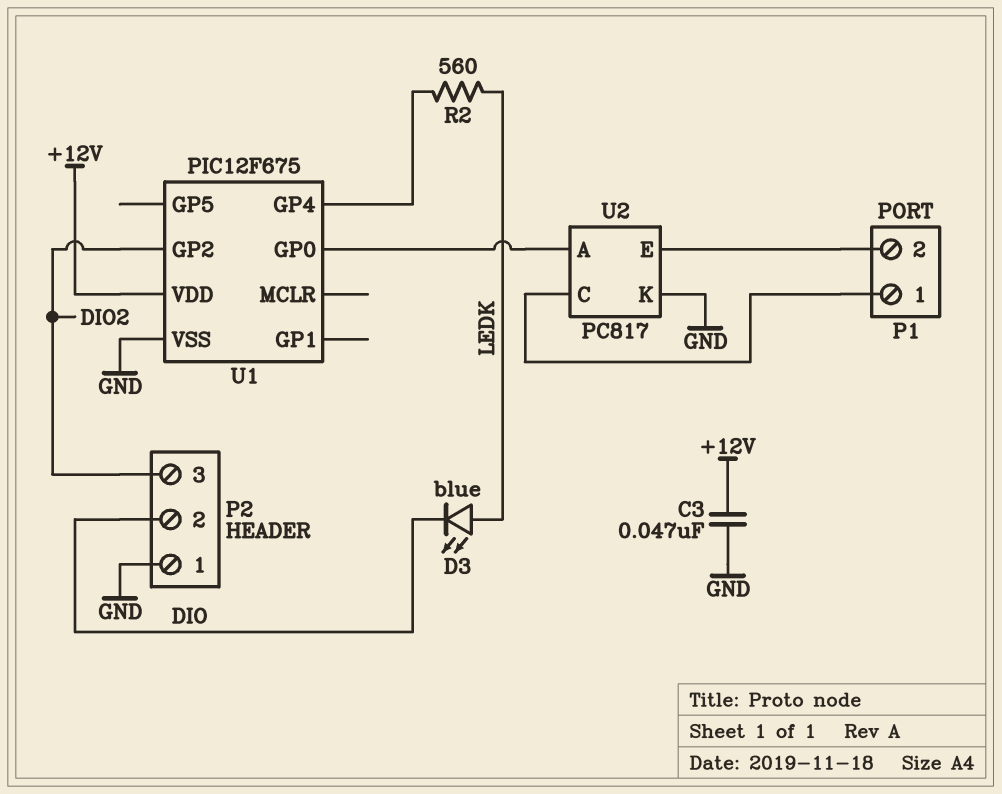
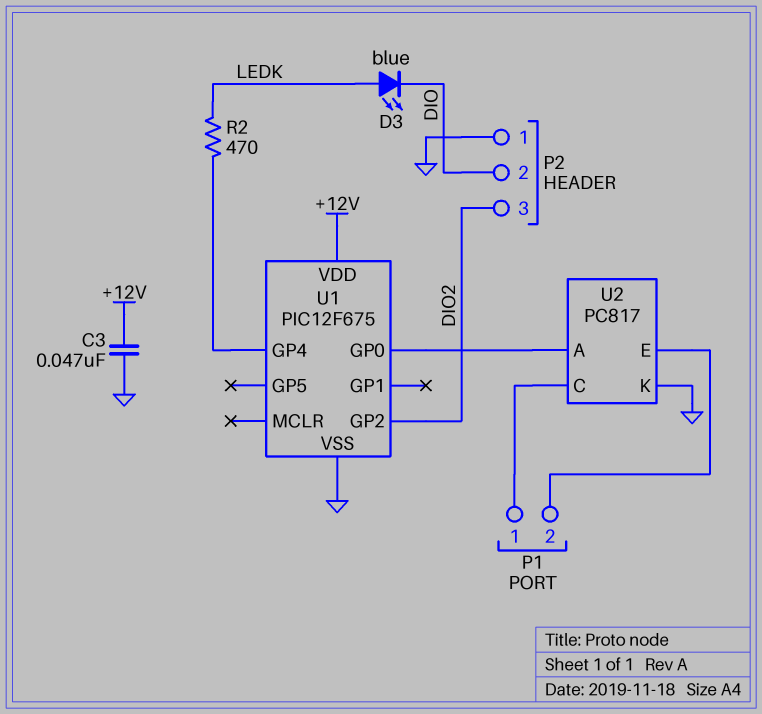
R2: 560 (LEDK, U1/GP4) -> 470 (LEDK, U1/GP4)

